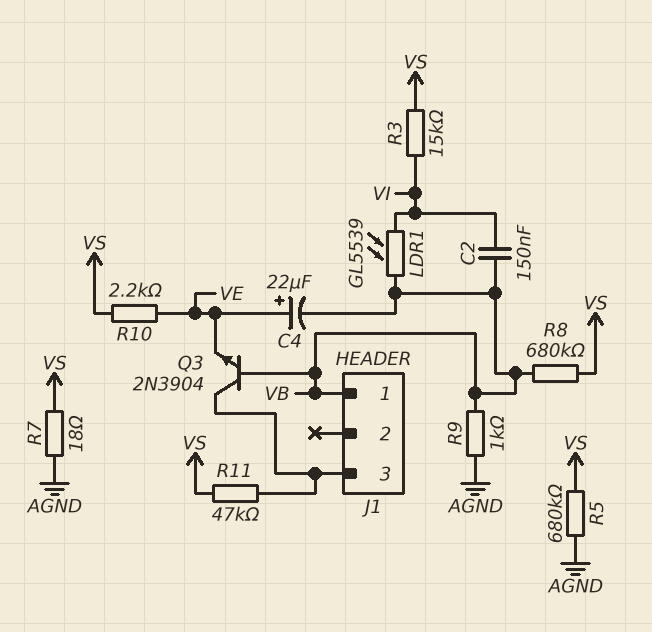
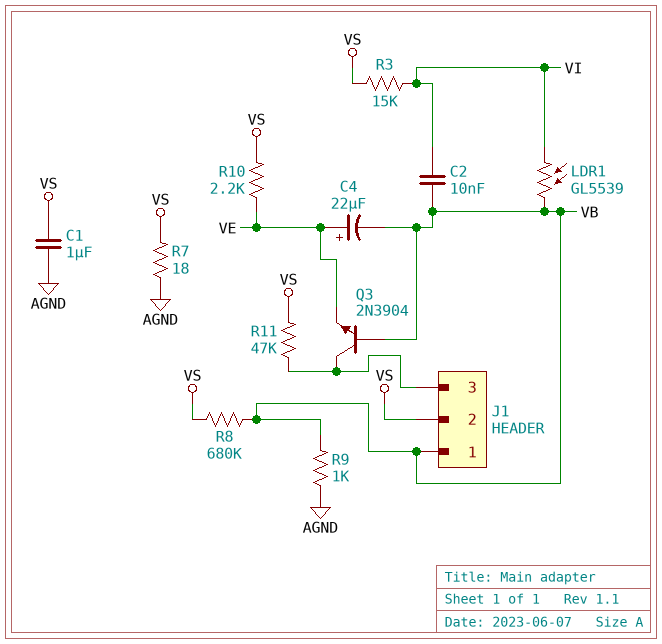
C1: none -> 1uF (AGND, VS)
C2: 150nF (VB, VI) -> 10nF (VB, VI)
J1 pin 2: none -> VS
R5: 680k (AGND, VS) -> none

